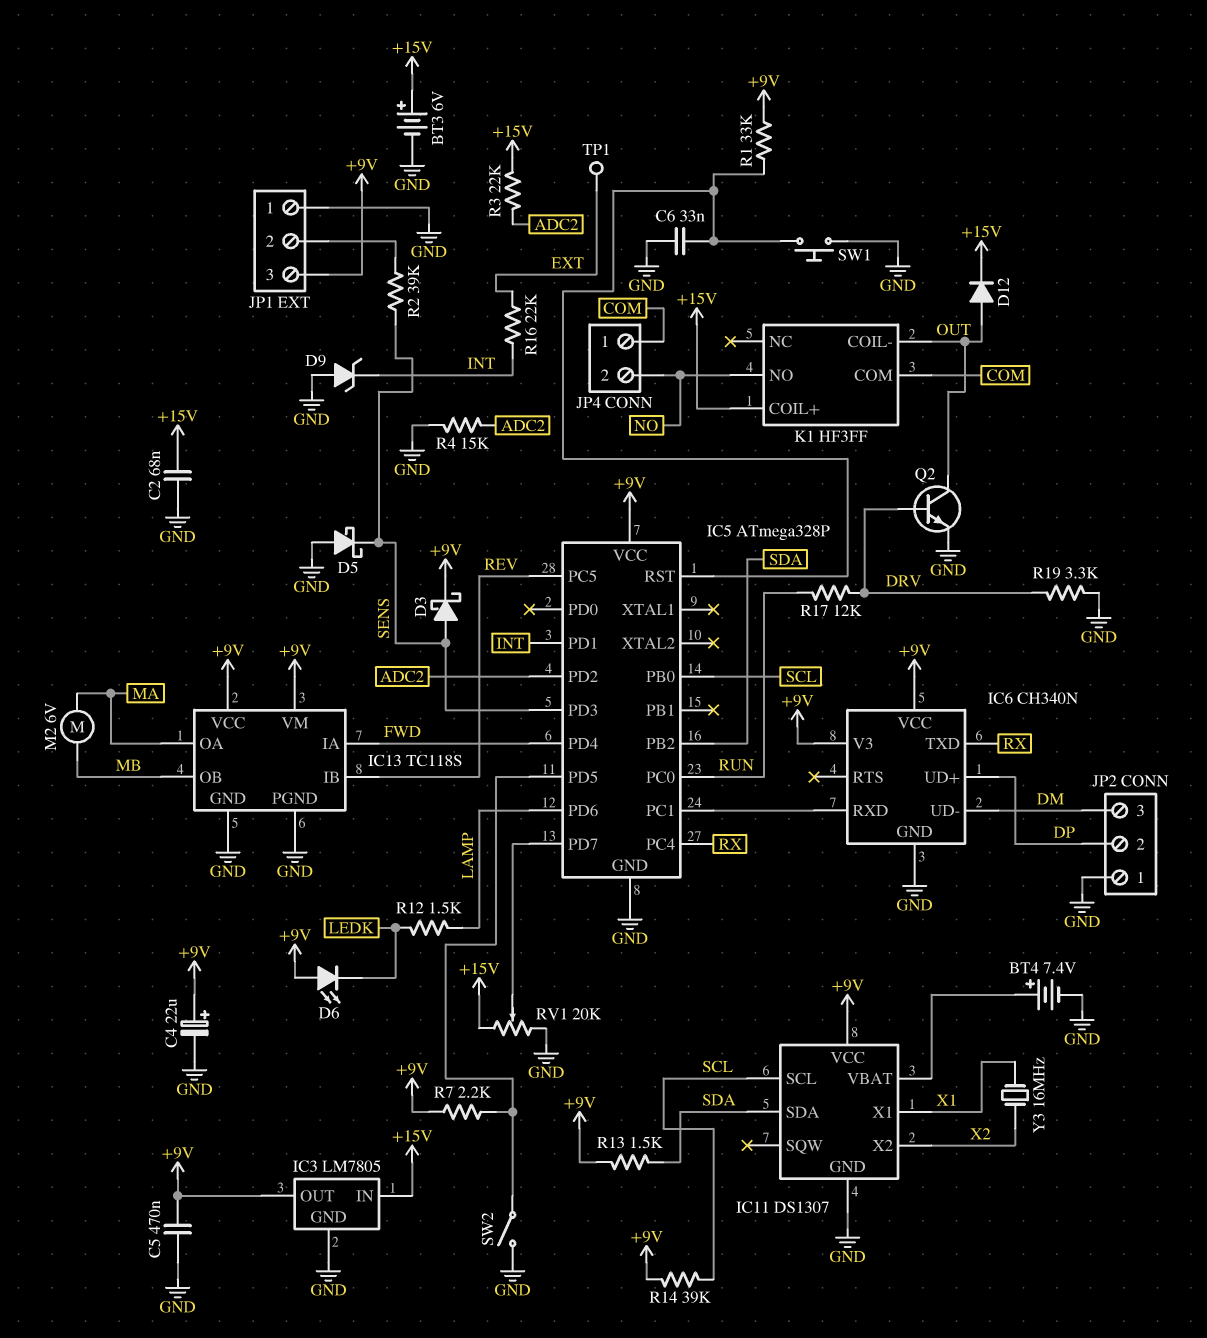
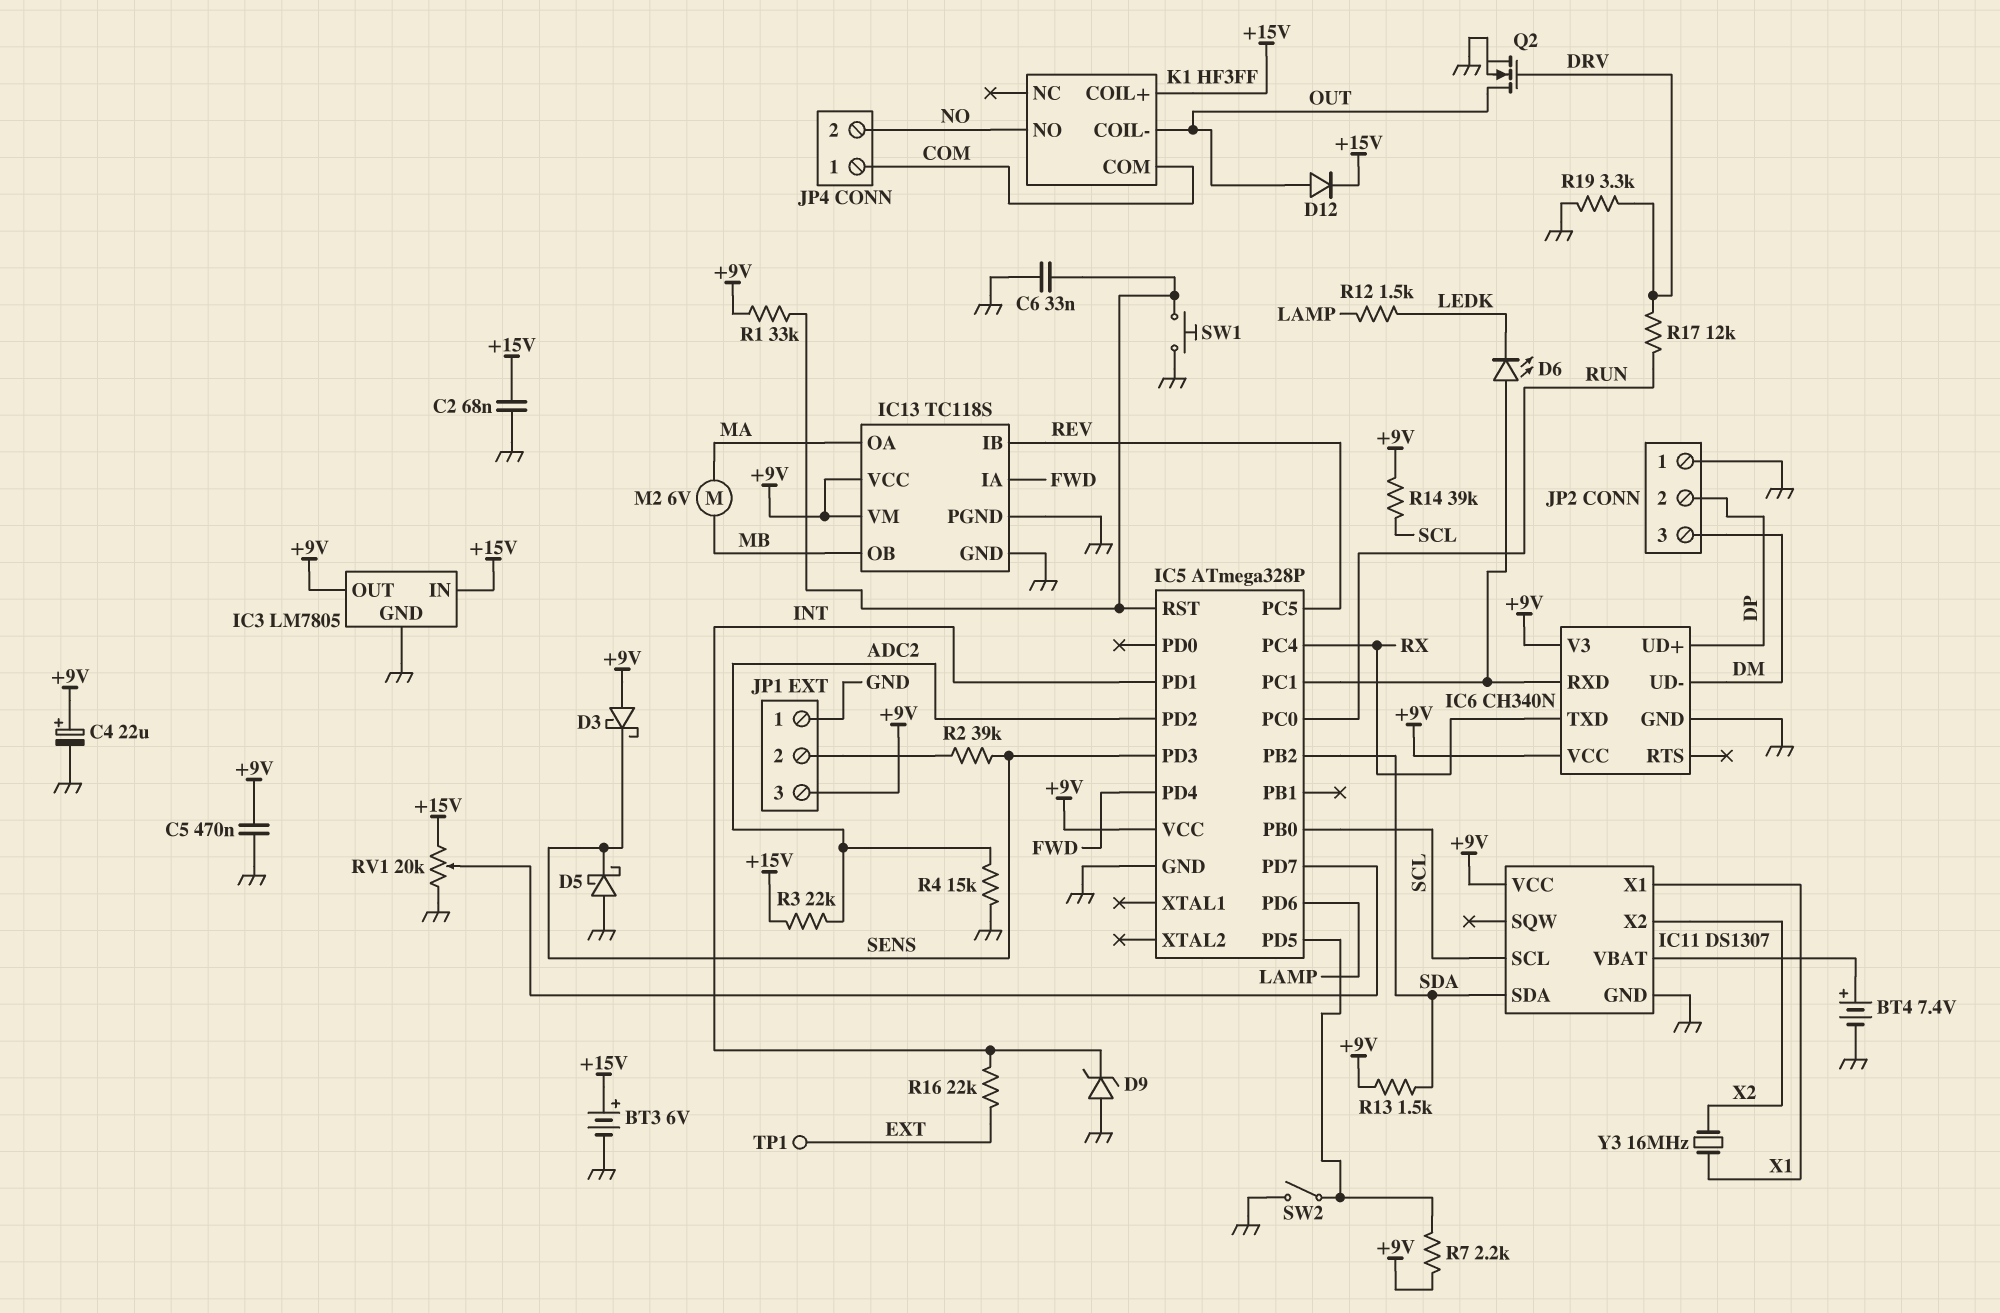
D3: schottky (A SENS, K +9V) -> schottky (A +9V, K SENS)
D6: LED (A +9V, K LEDK) -> LED (A IC5/PC1, K LEDK)
Q2: NPN (B DRV, C OUT, E GND) -> NMOS (G DRV, D OUT, S GND)

